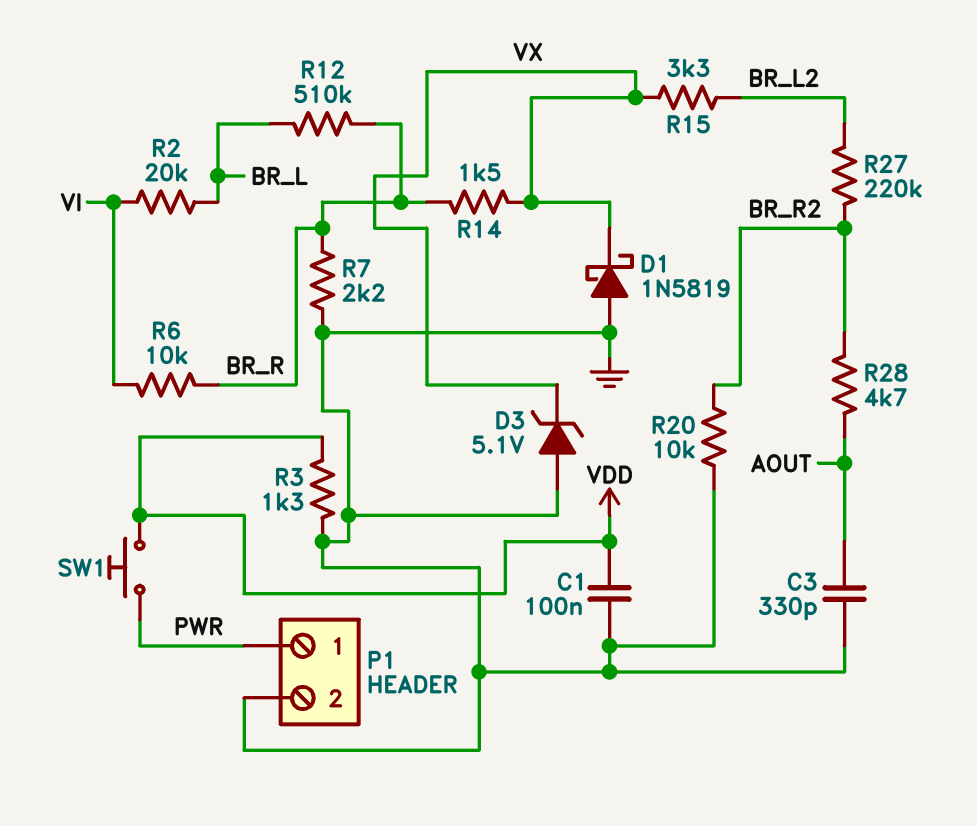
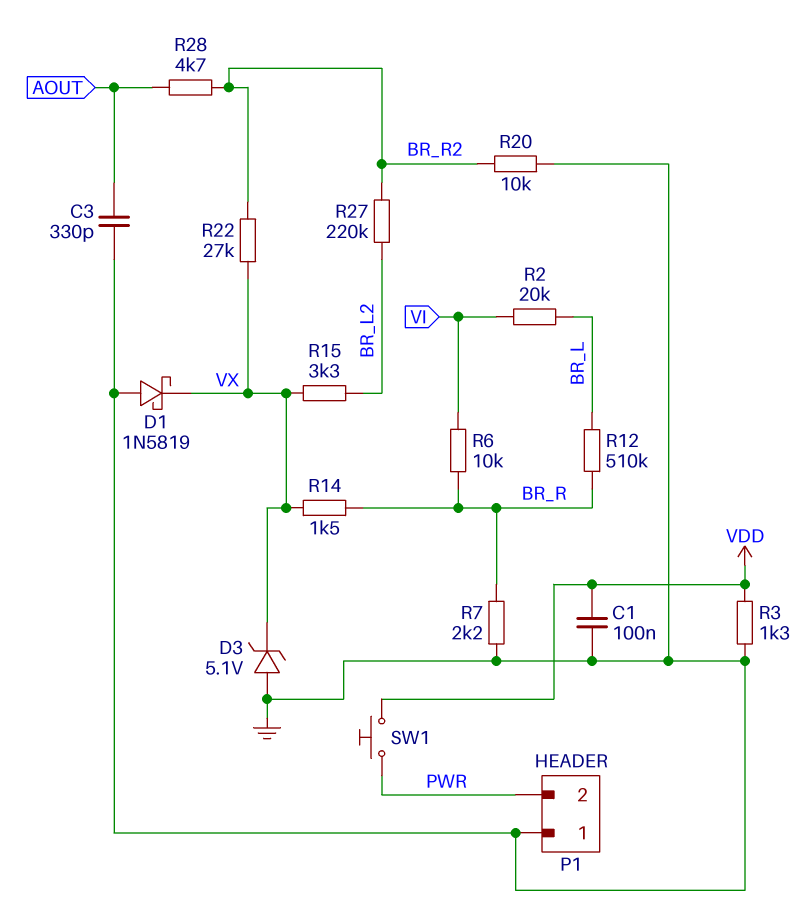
P1 pin 1: PWR -> GND
P1 pin 2: GND -> PWR
R22: none -> 27k (BR_R2, VX)

